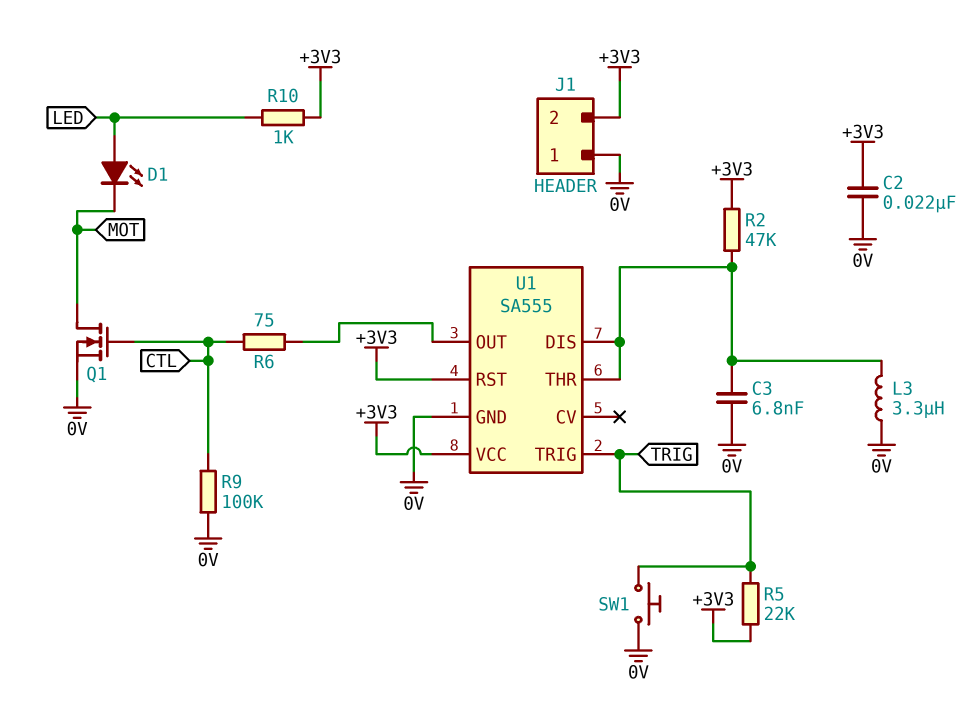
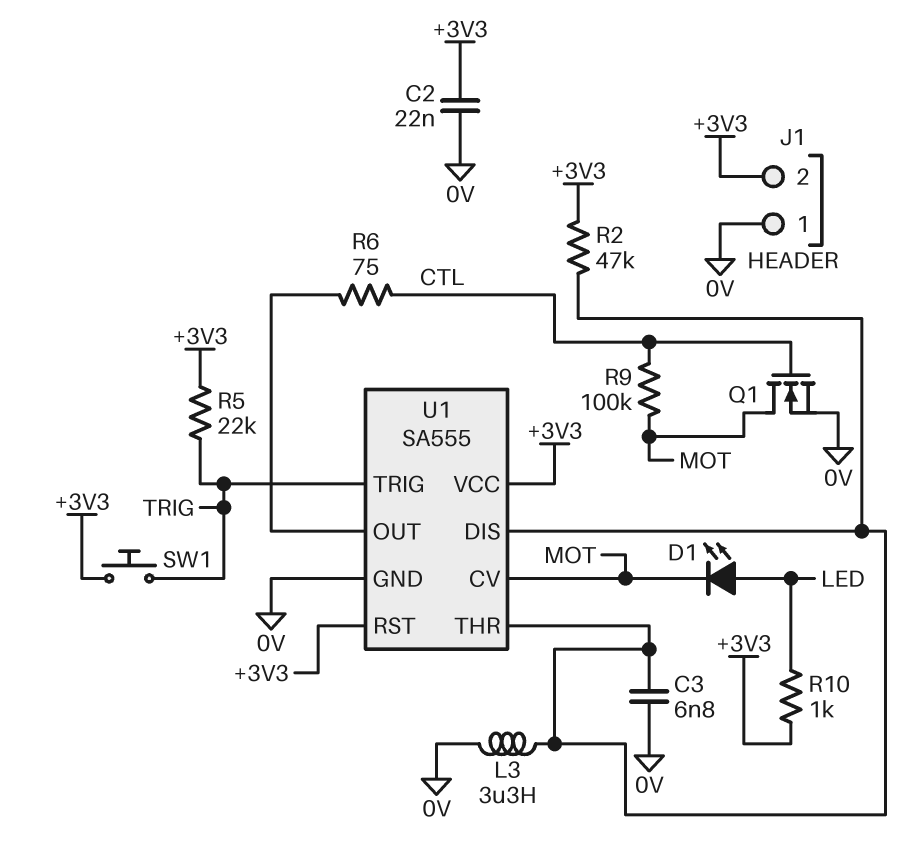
R9: 100k (0V, CTL) -> 100k (CTL, MOT)
SW1: button (0V, TRIG) -> button (+3V3, TRIG)
U1 pin CV: none -> MOT

